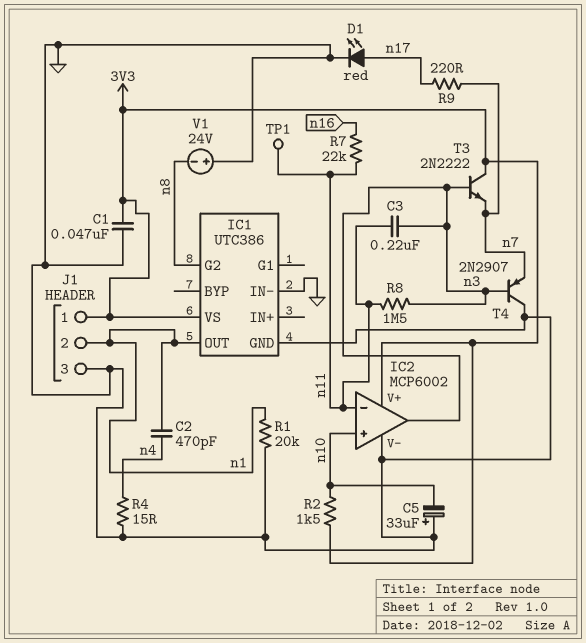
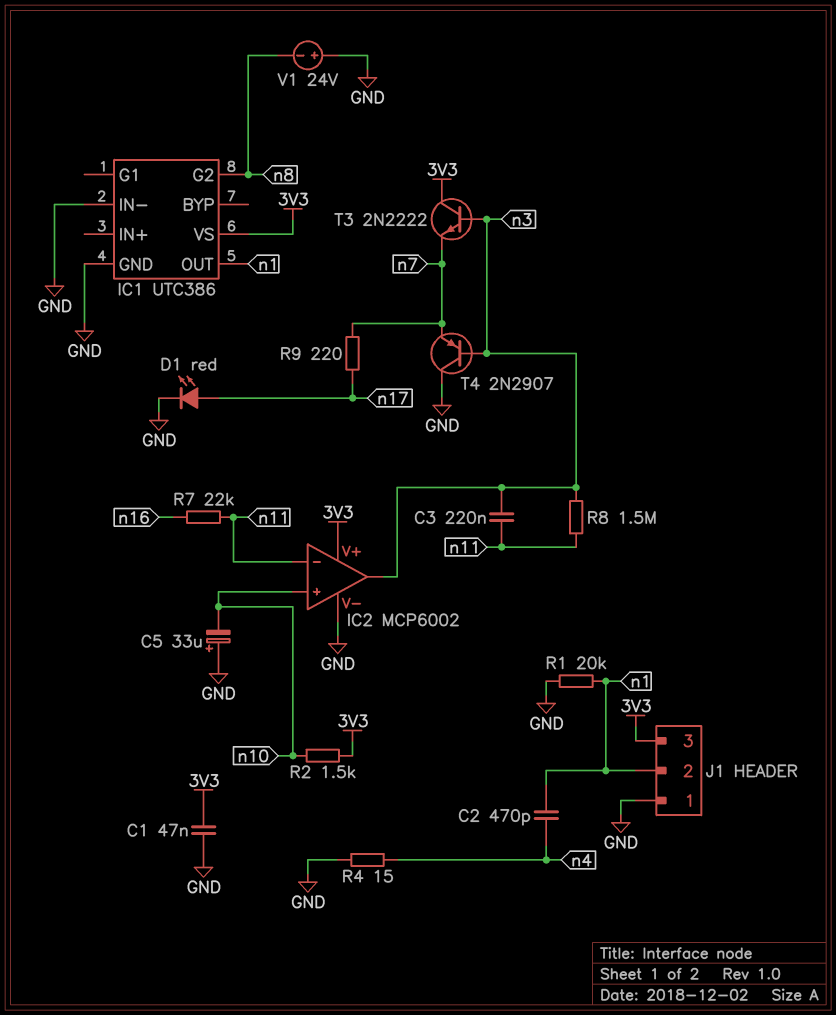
J1 pin 1: 3V3 -> GND
J1 pin 3: GND -> 3V3
TP1: test point (n11) -> none

